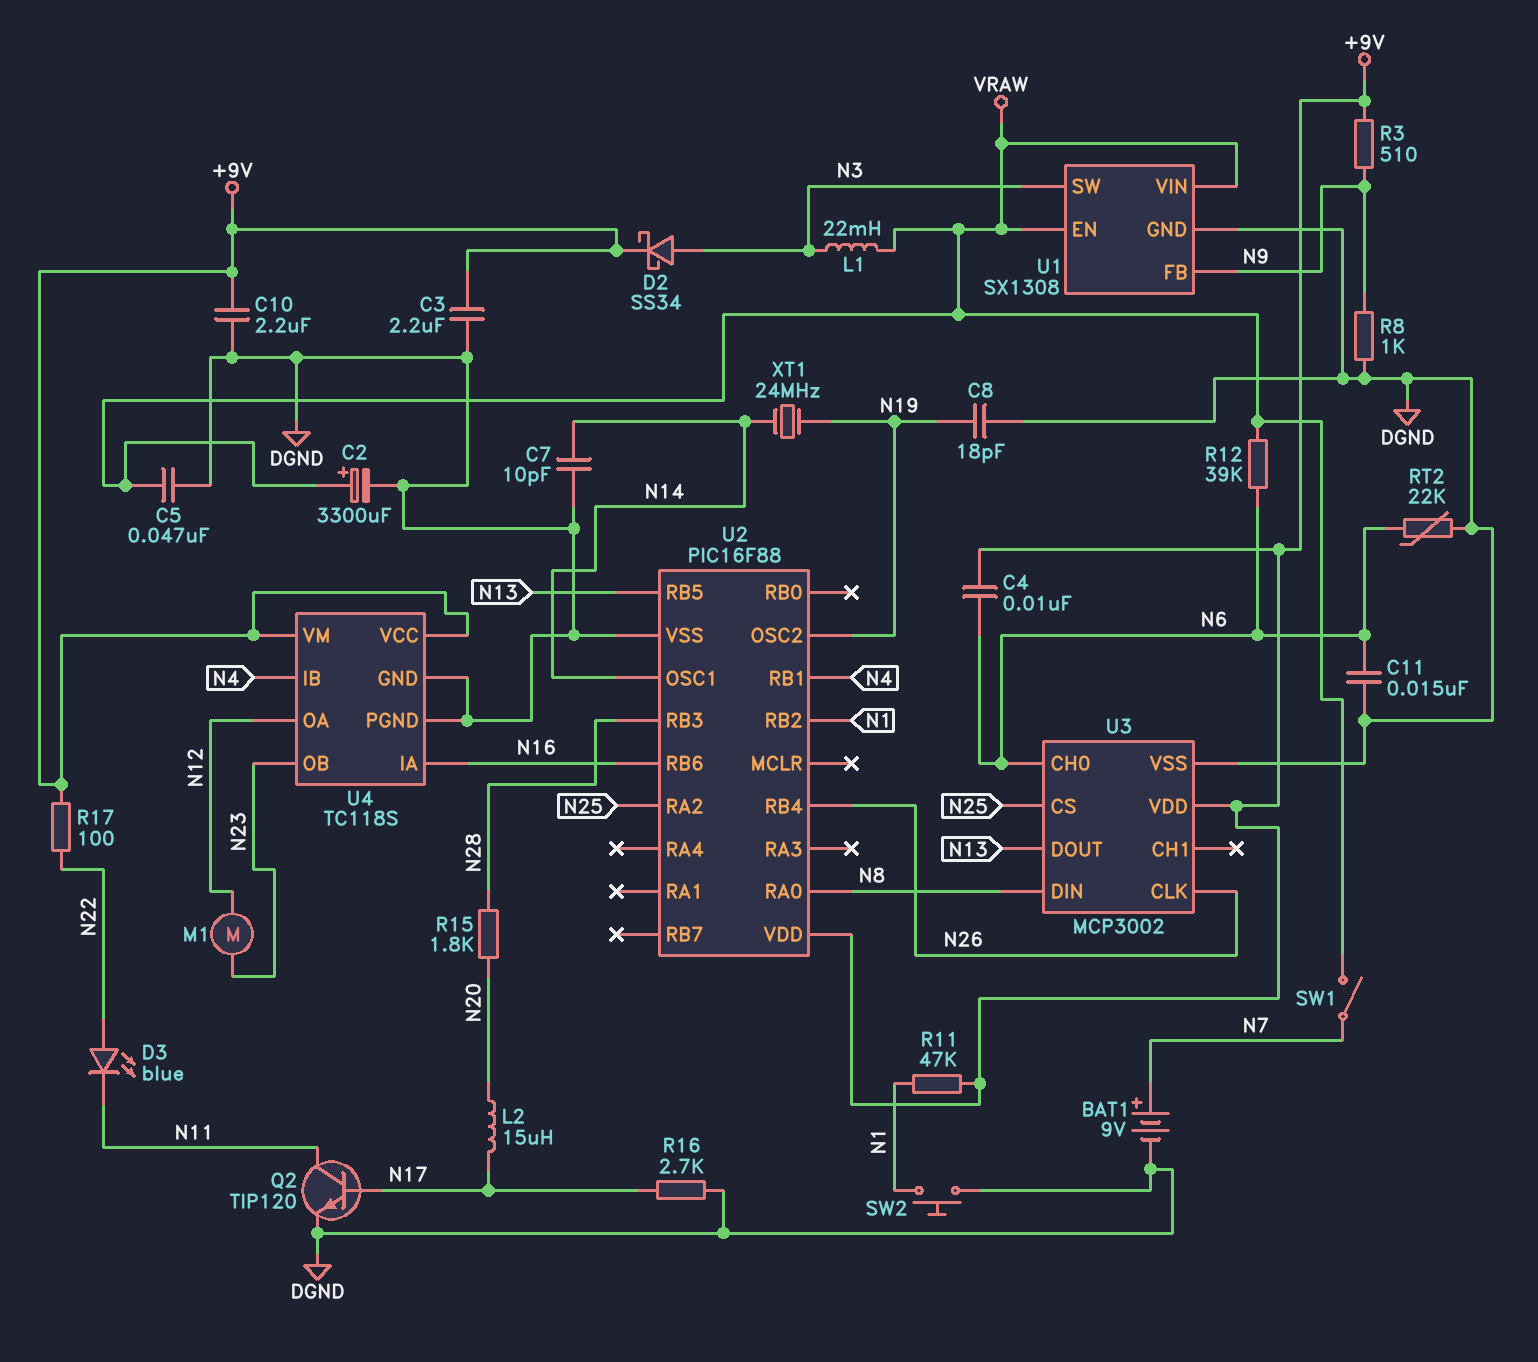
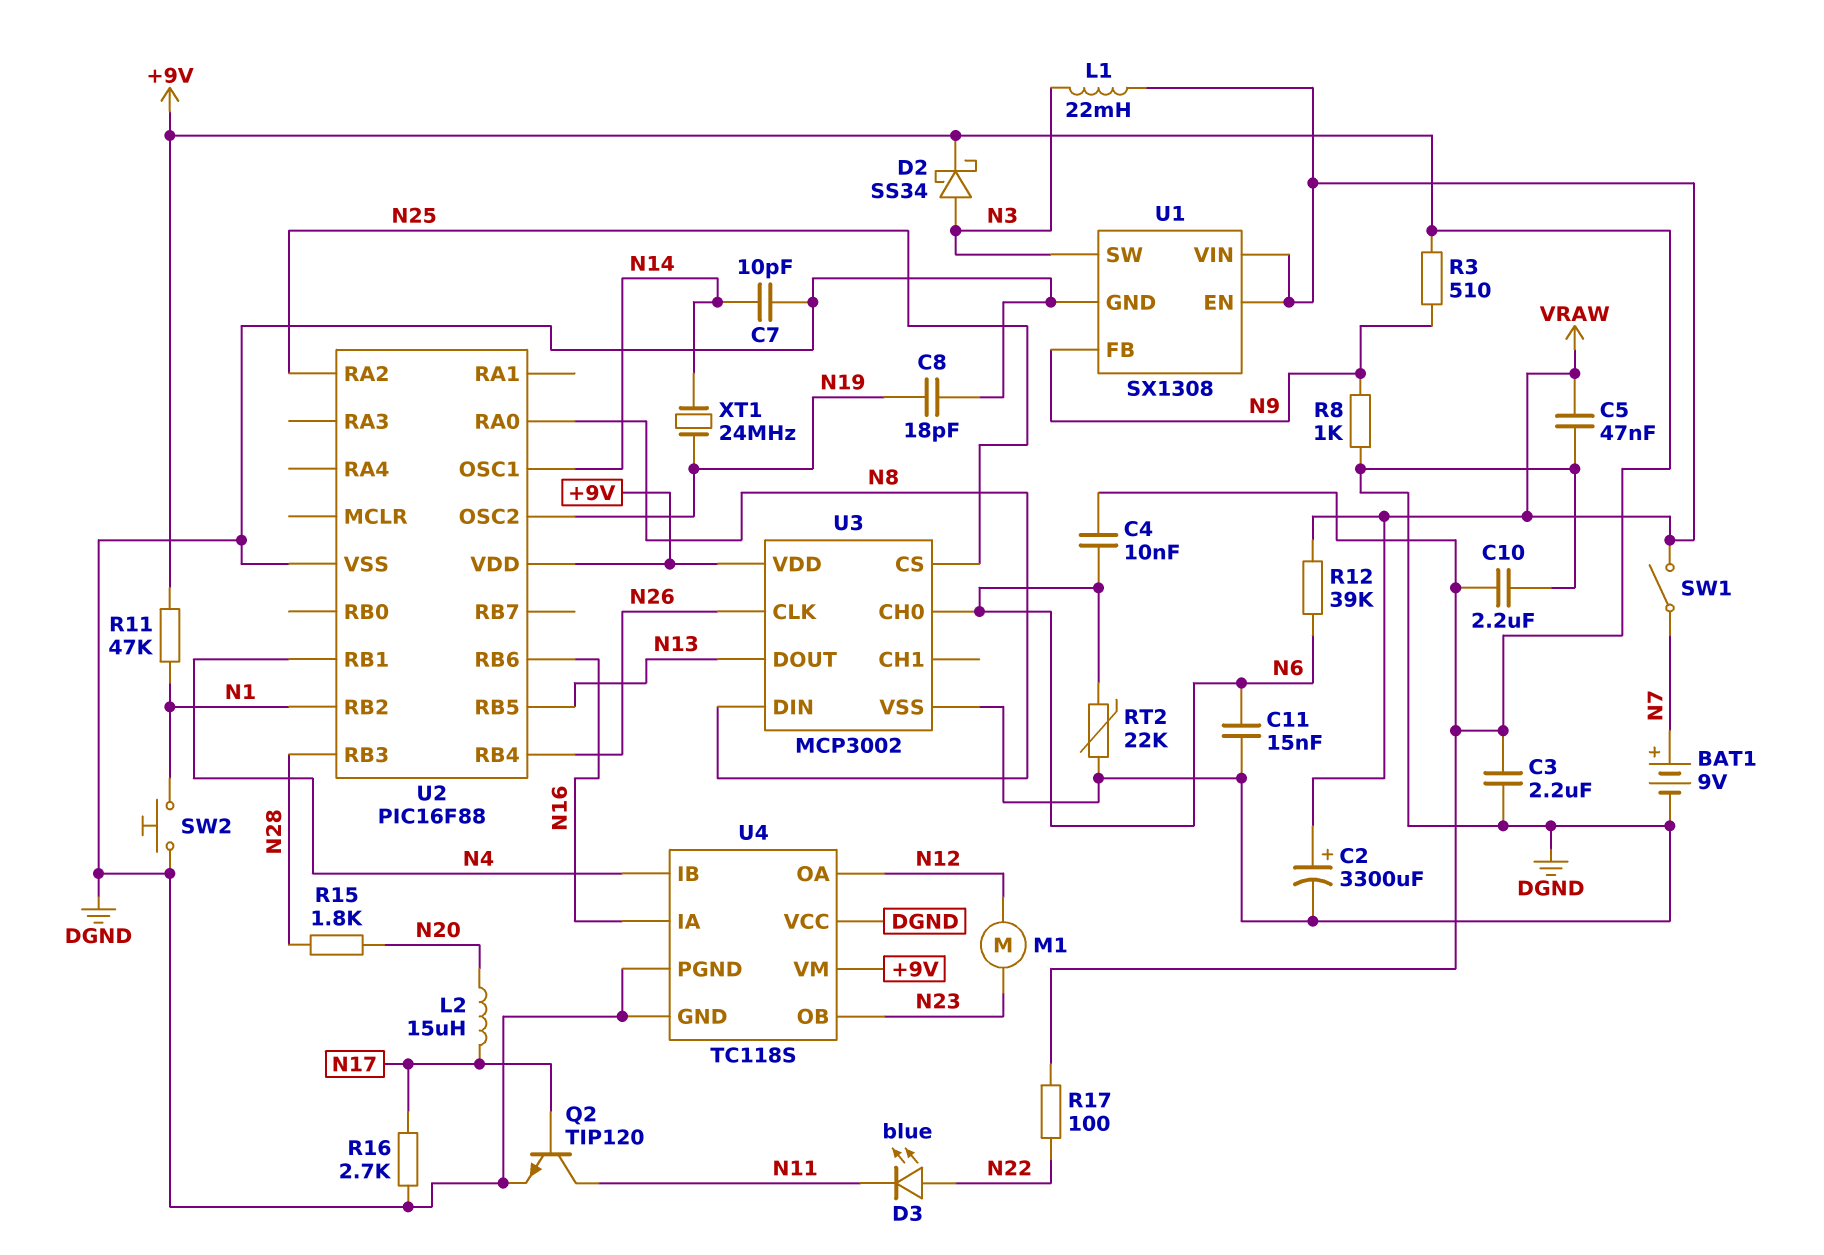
U4 pin VCC: +9V -> DGND

